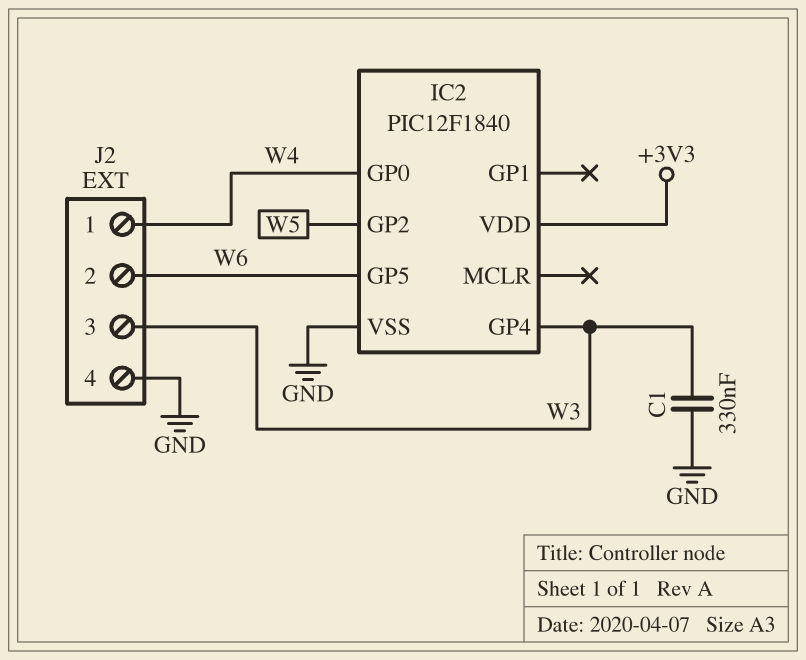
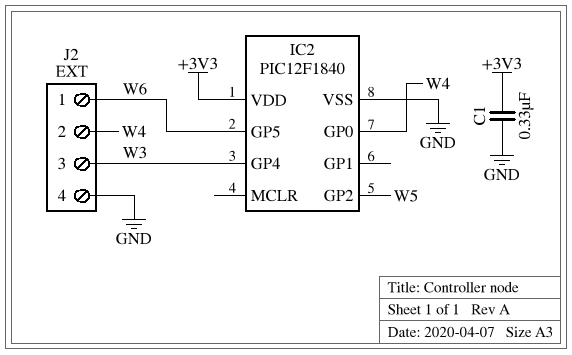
C1: 330nF (GND, W3) -> 330nF (+3V3, GND)
J2 pin 1: W4 -> W6
J2 pin 2: W6 -> W4

